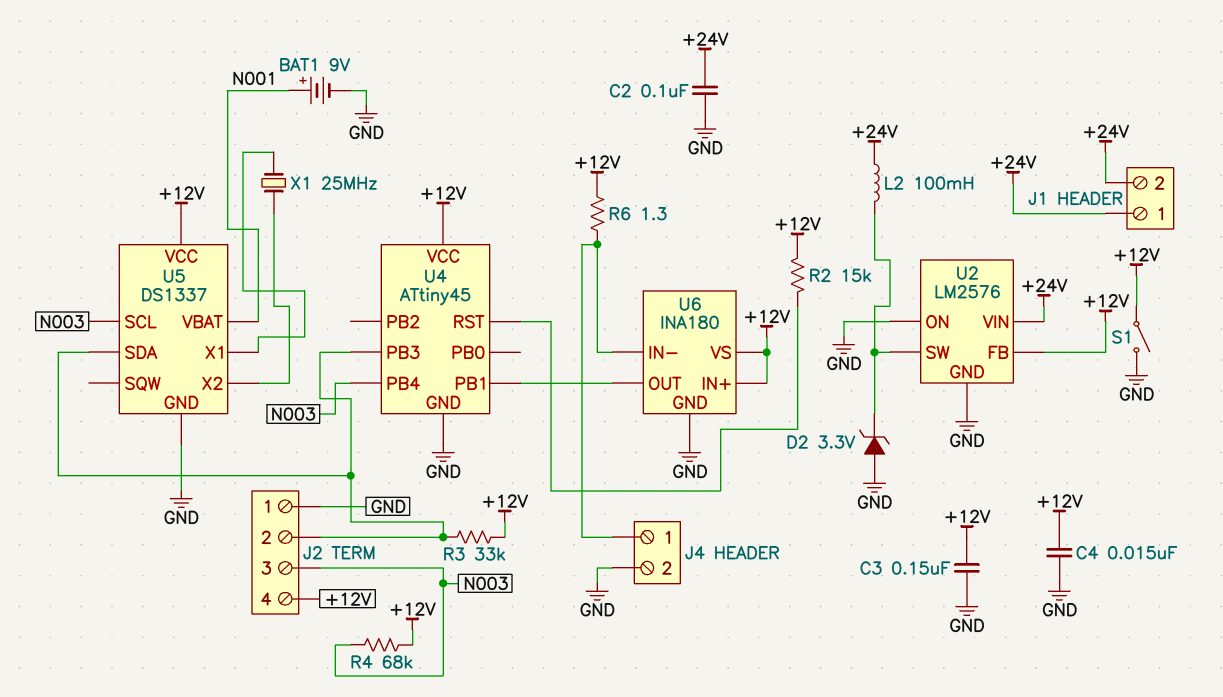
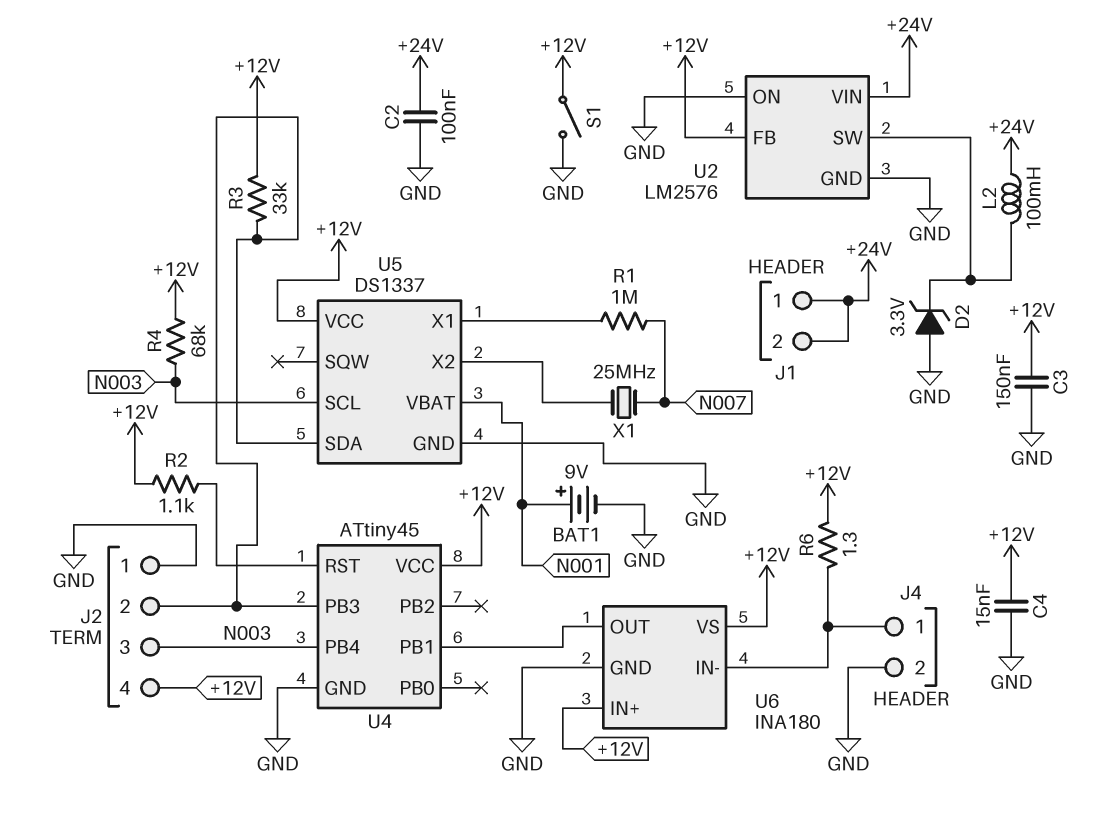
R1: none -> 1M (N007, U5/X1)
R2: 15k (+12V, U4/RST) -> 1.1k (+12V, U4/RST)
X1: 25MHz (U5/X1, U5/X2) -> 25MHz (N007, U5/X2)

